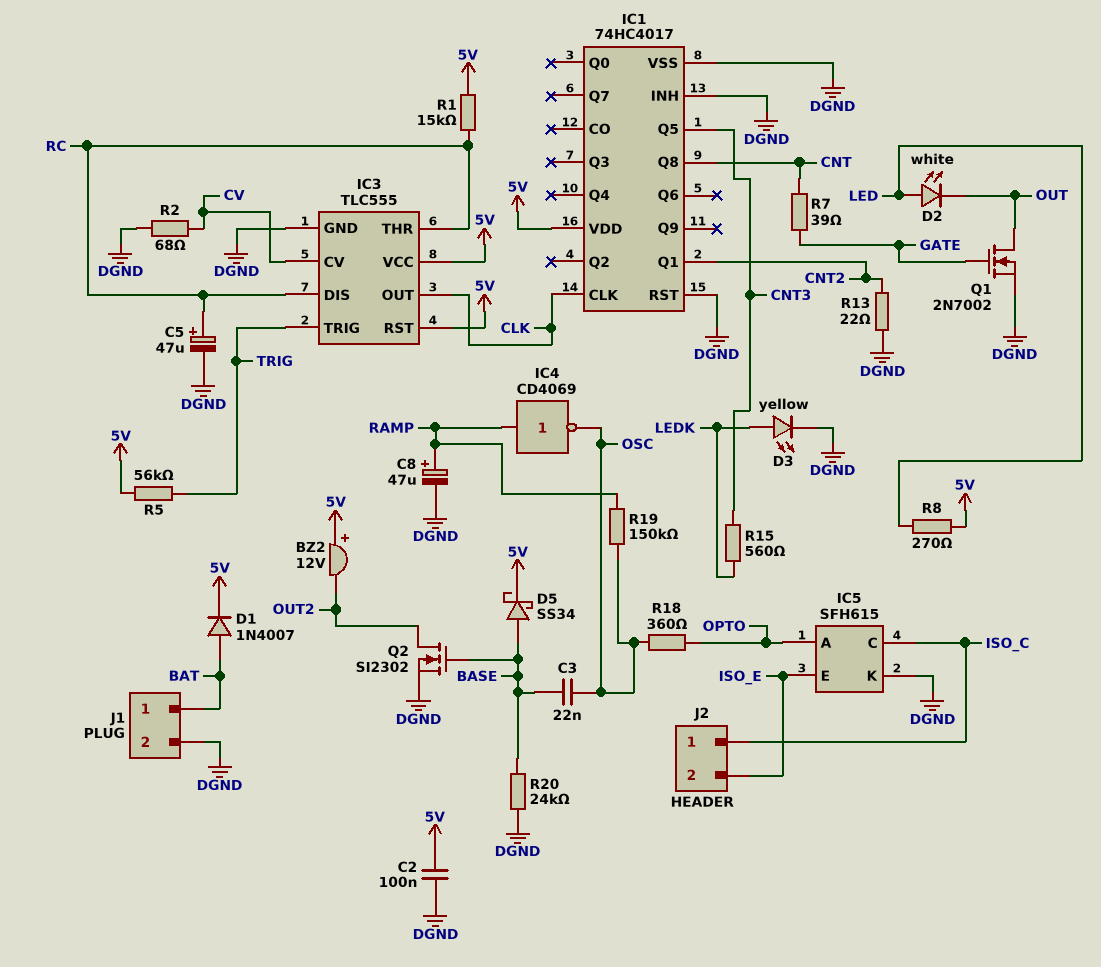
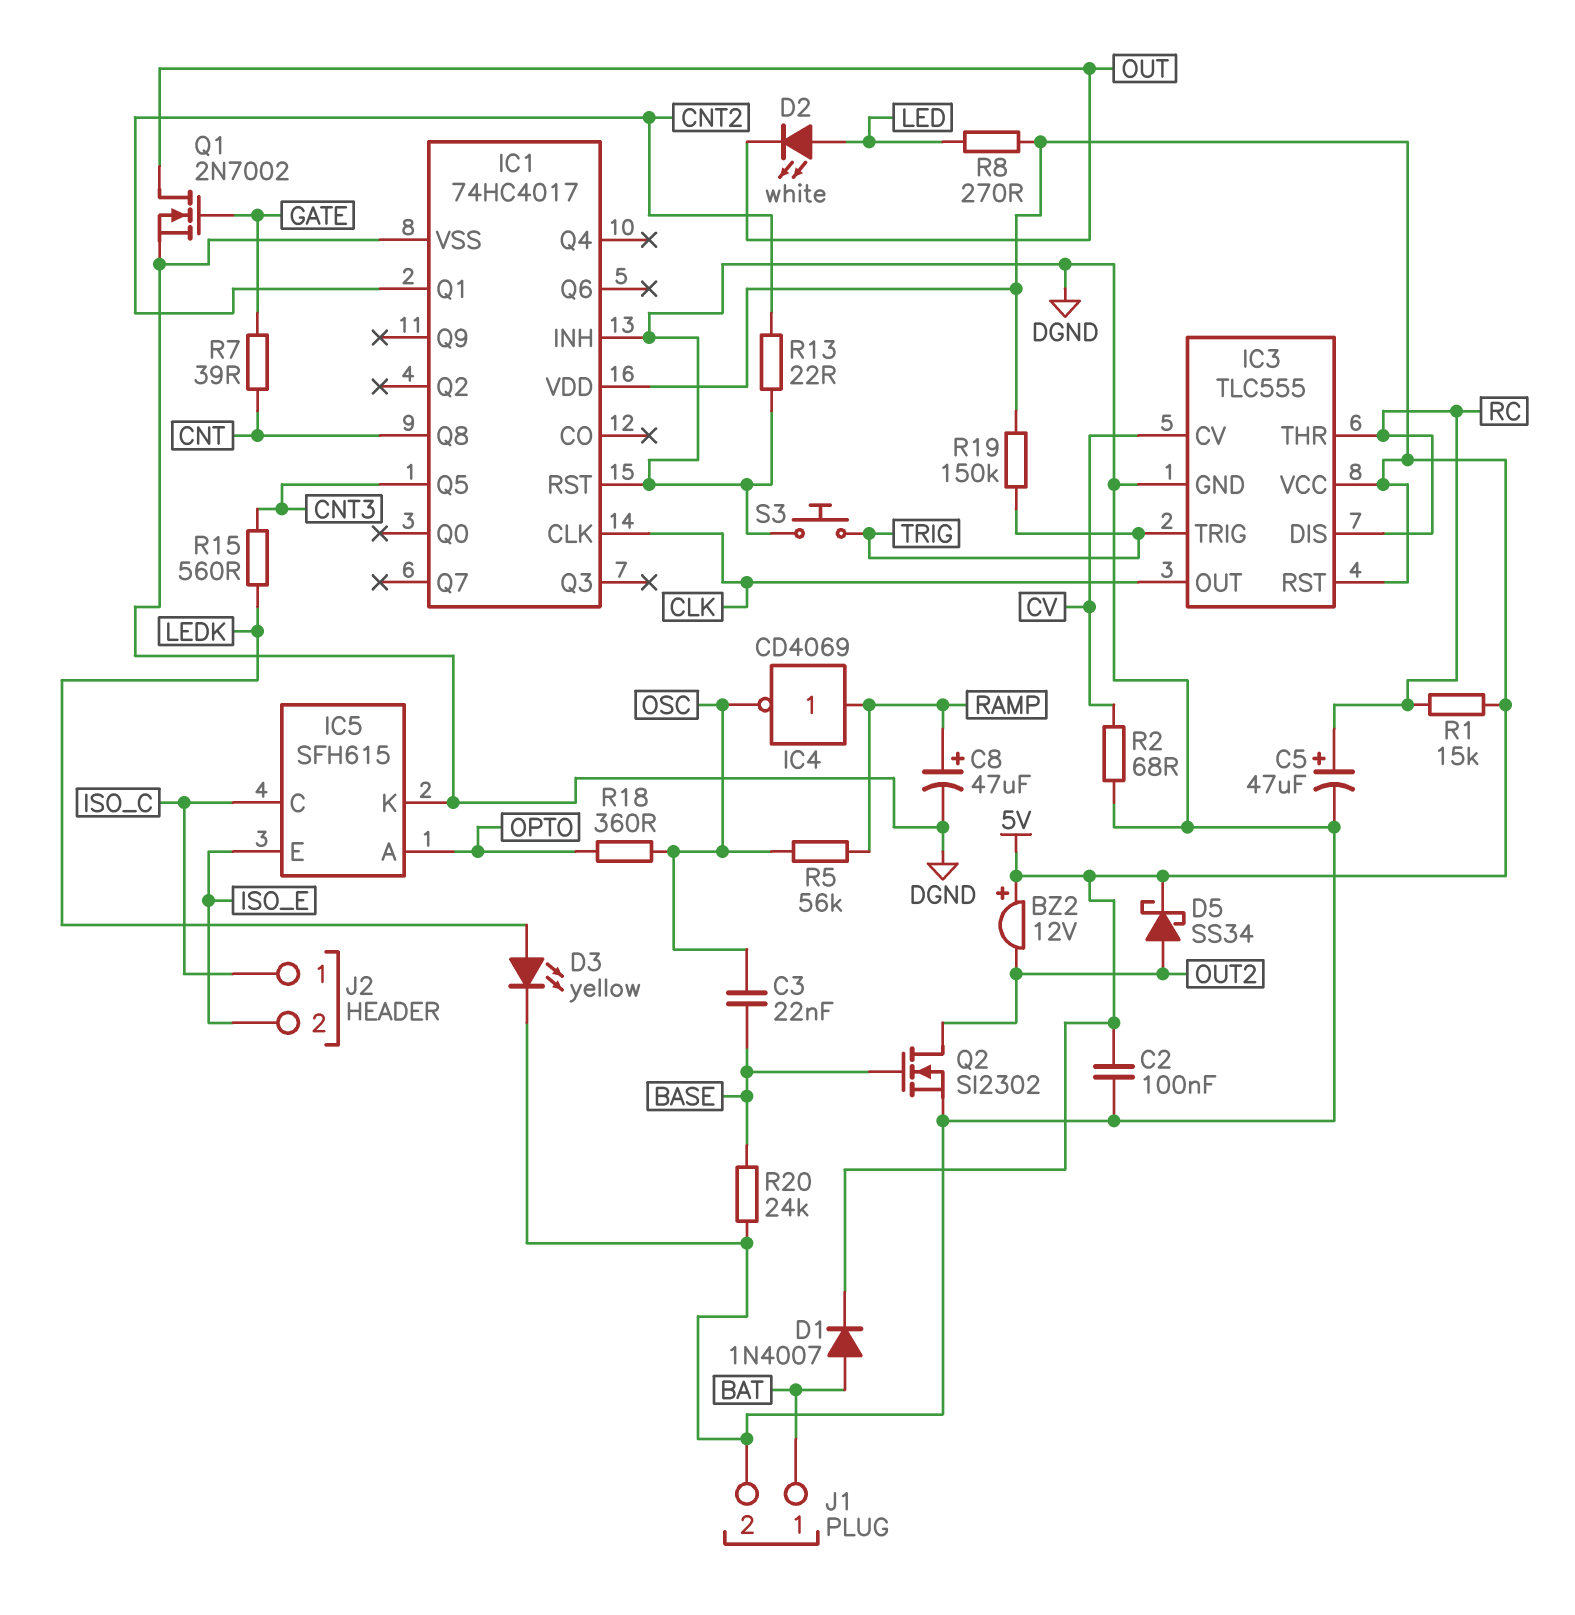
D5: schottky SS34 (A BASE, K 5V) -> schottky SS34 (A OUT2, K 5V)
R5: 56k (5V, TRIG) -> 56k (OSC, RAMP)
R19: 150k (OSC, RAMP) -> 150k (5V, TRIG)
S3: none -> button (DGND, TRIG)

